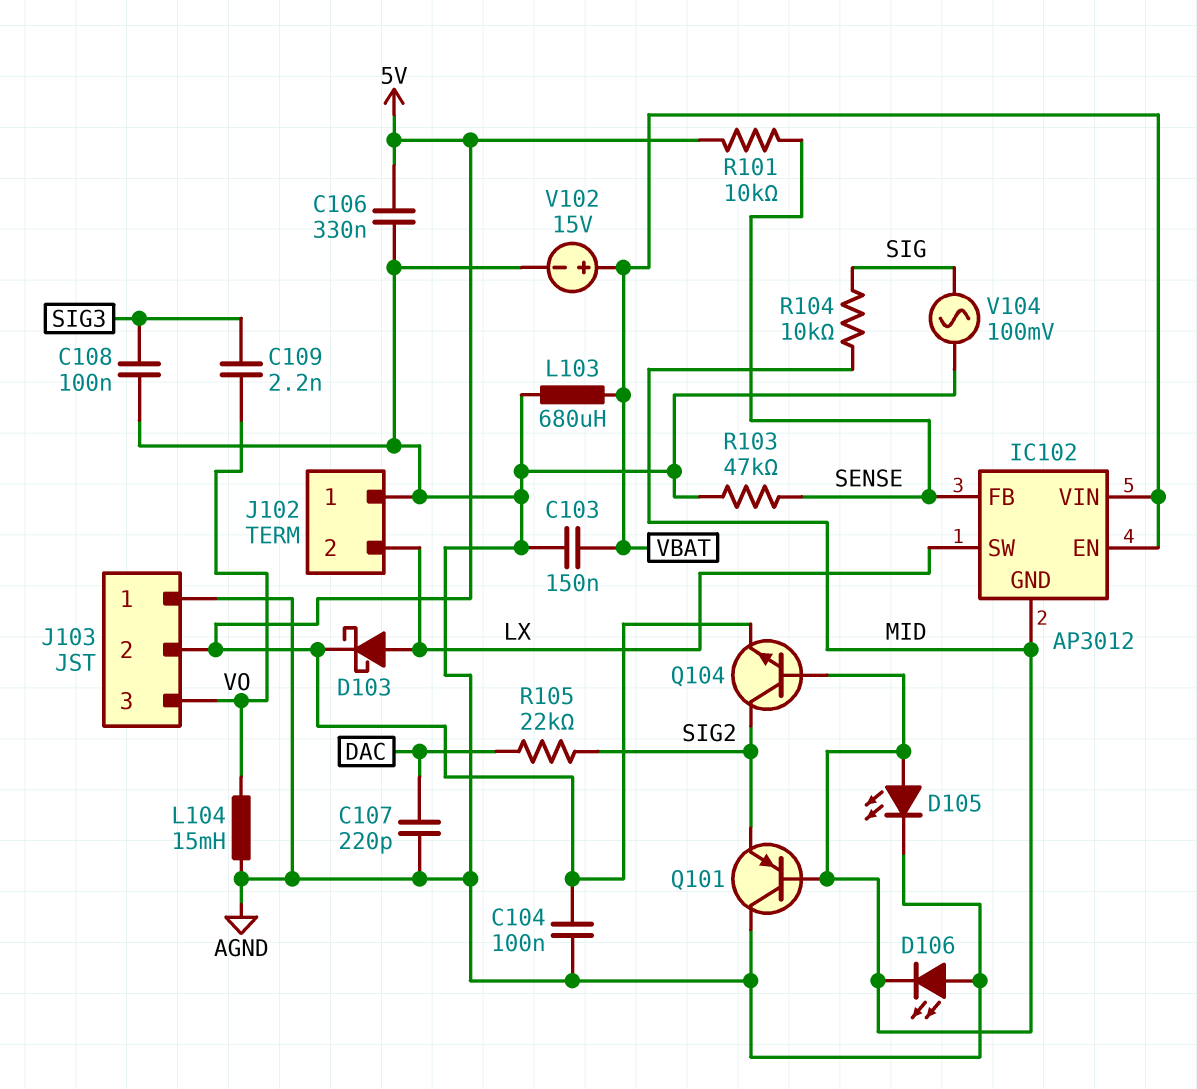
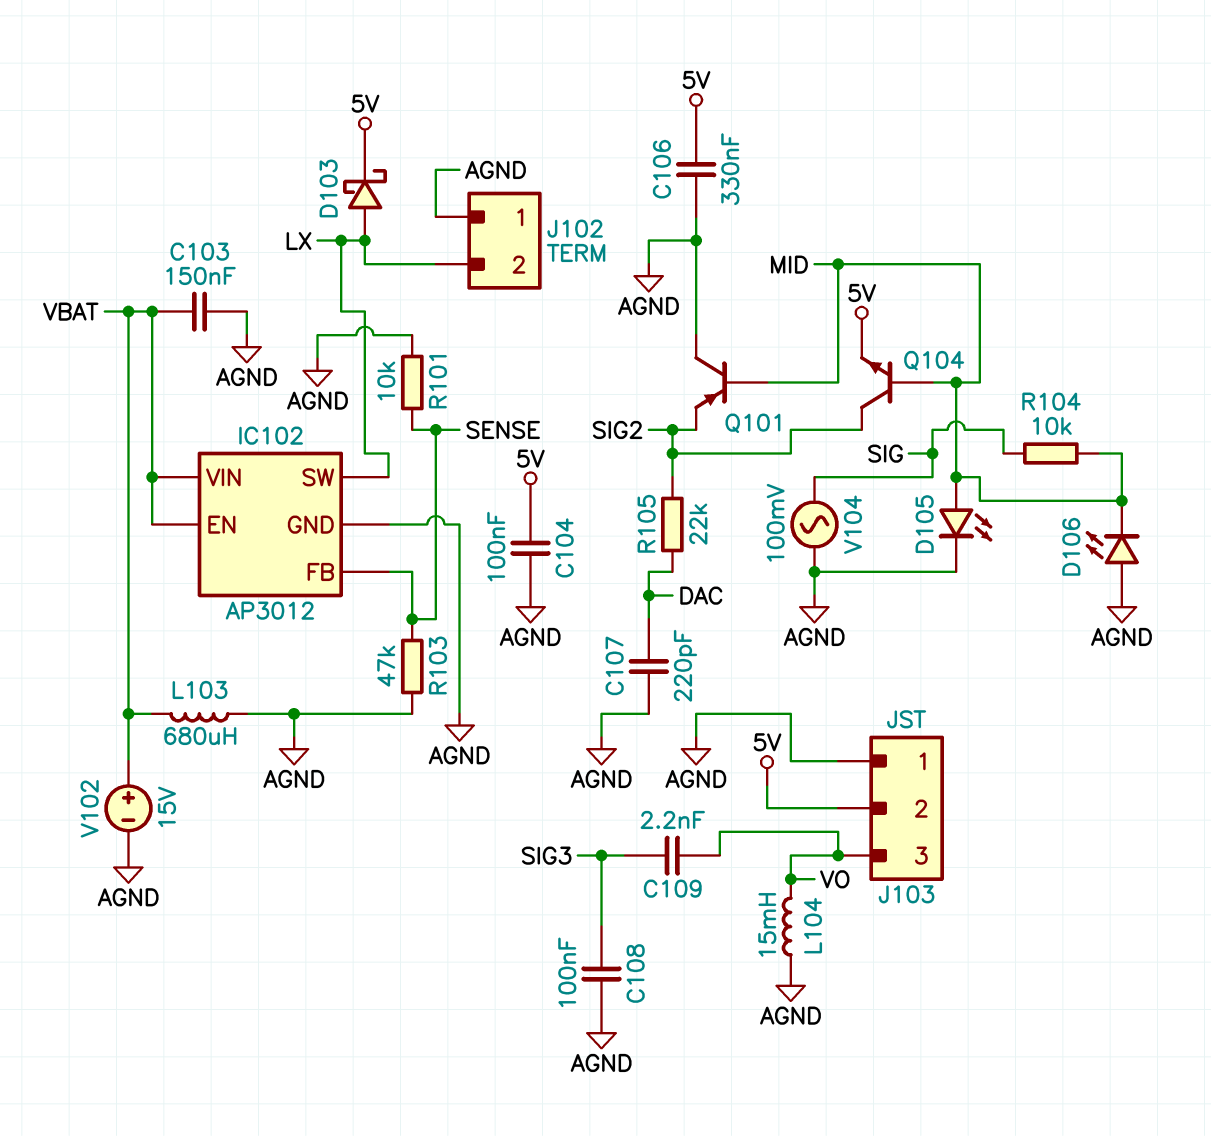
IC102 pin GND: MID -> AGND
R101: 10k (5V, SENSE) -> 10k (AGND, SENSE)

